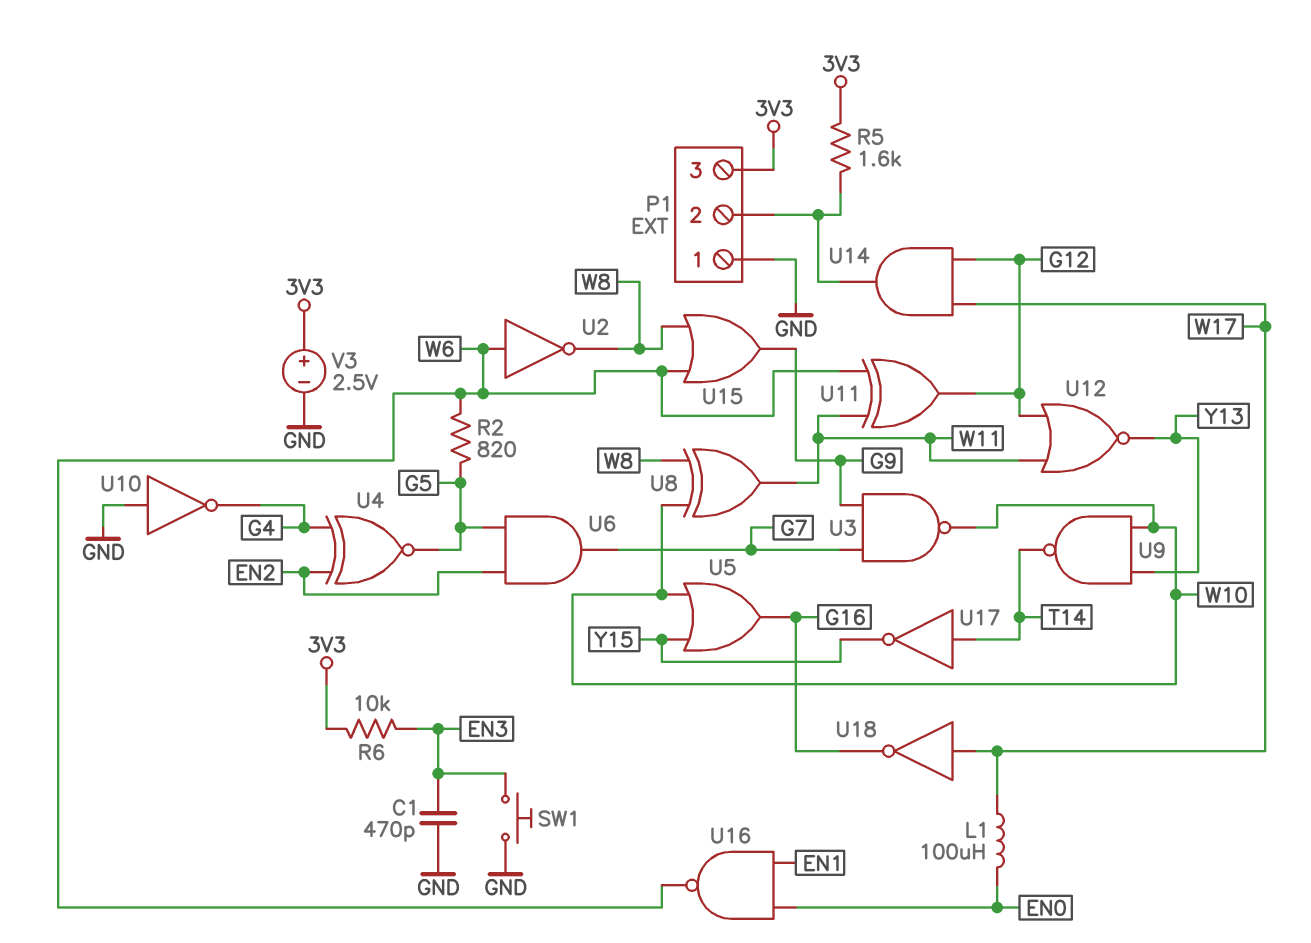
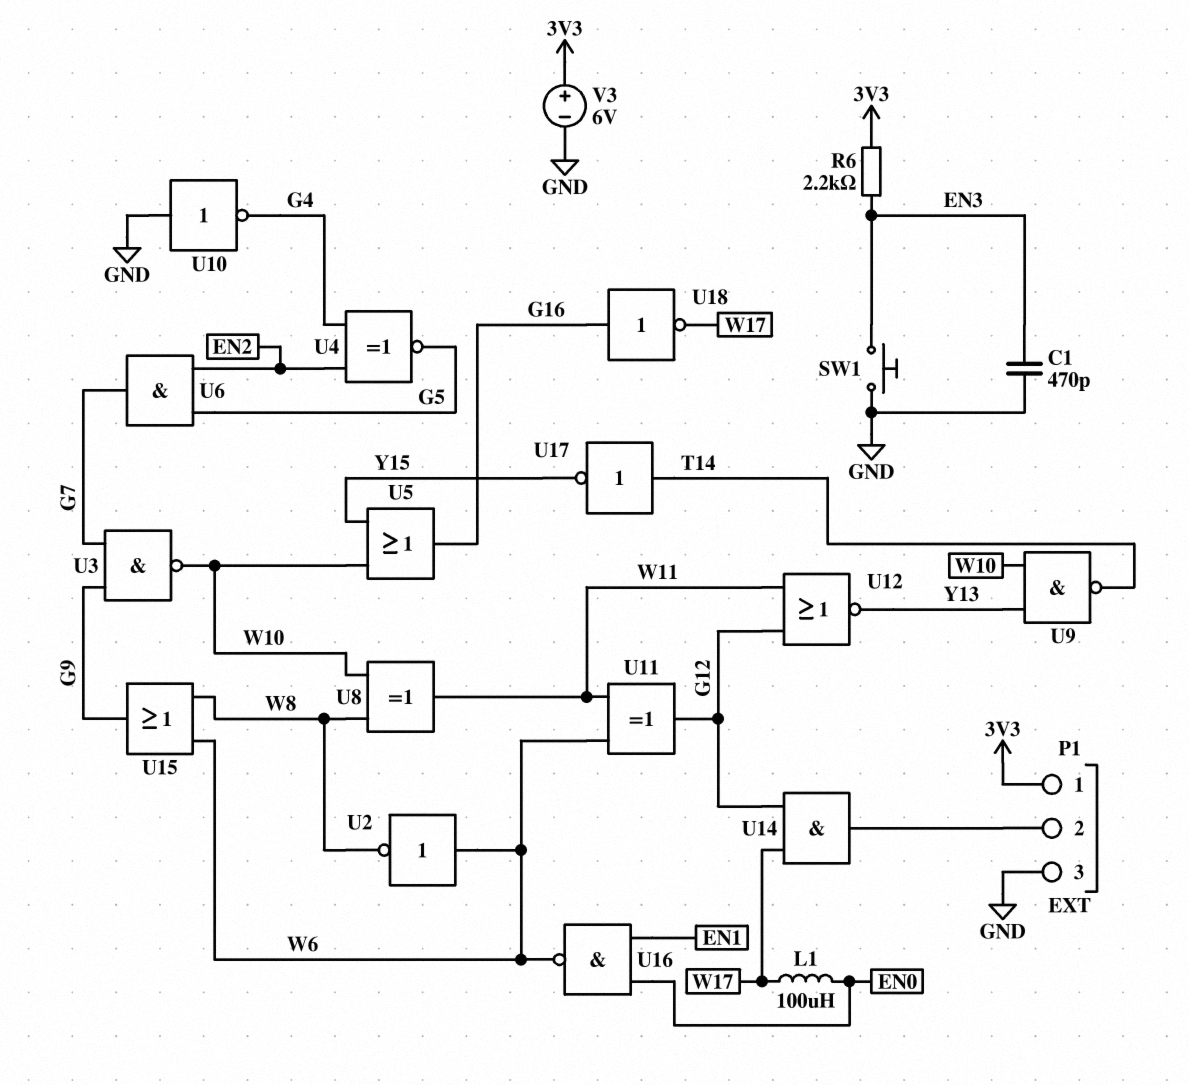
P1 pin 1: GND -> 3V3
P1 pin 3: 3V3 -> GND
R2: 820 (G5, W6) -> none
R5: 1.6k (3V3, P1/2) -> none
R6: 10k (3V3, EN3) -> 2.2k (3V3, EN3)
U18: NOT (in W17, out G16) -> NOT (in G16, out W17)
V3: 2.5V (plus 3V3, minus GND) -> 6V (plus 3V3, minus GND)

